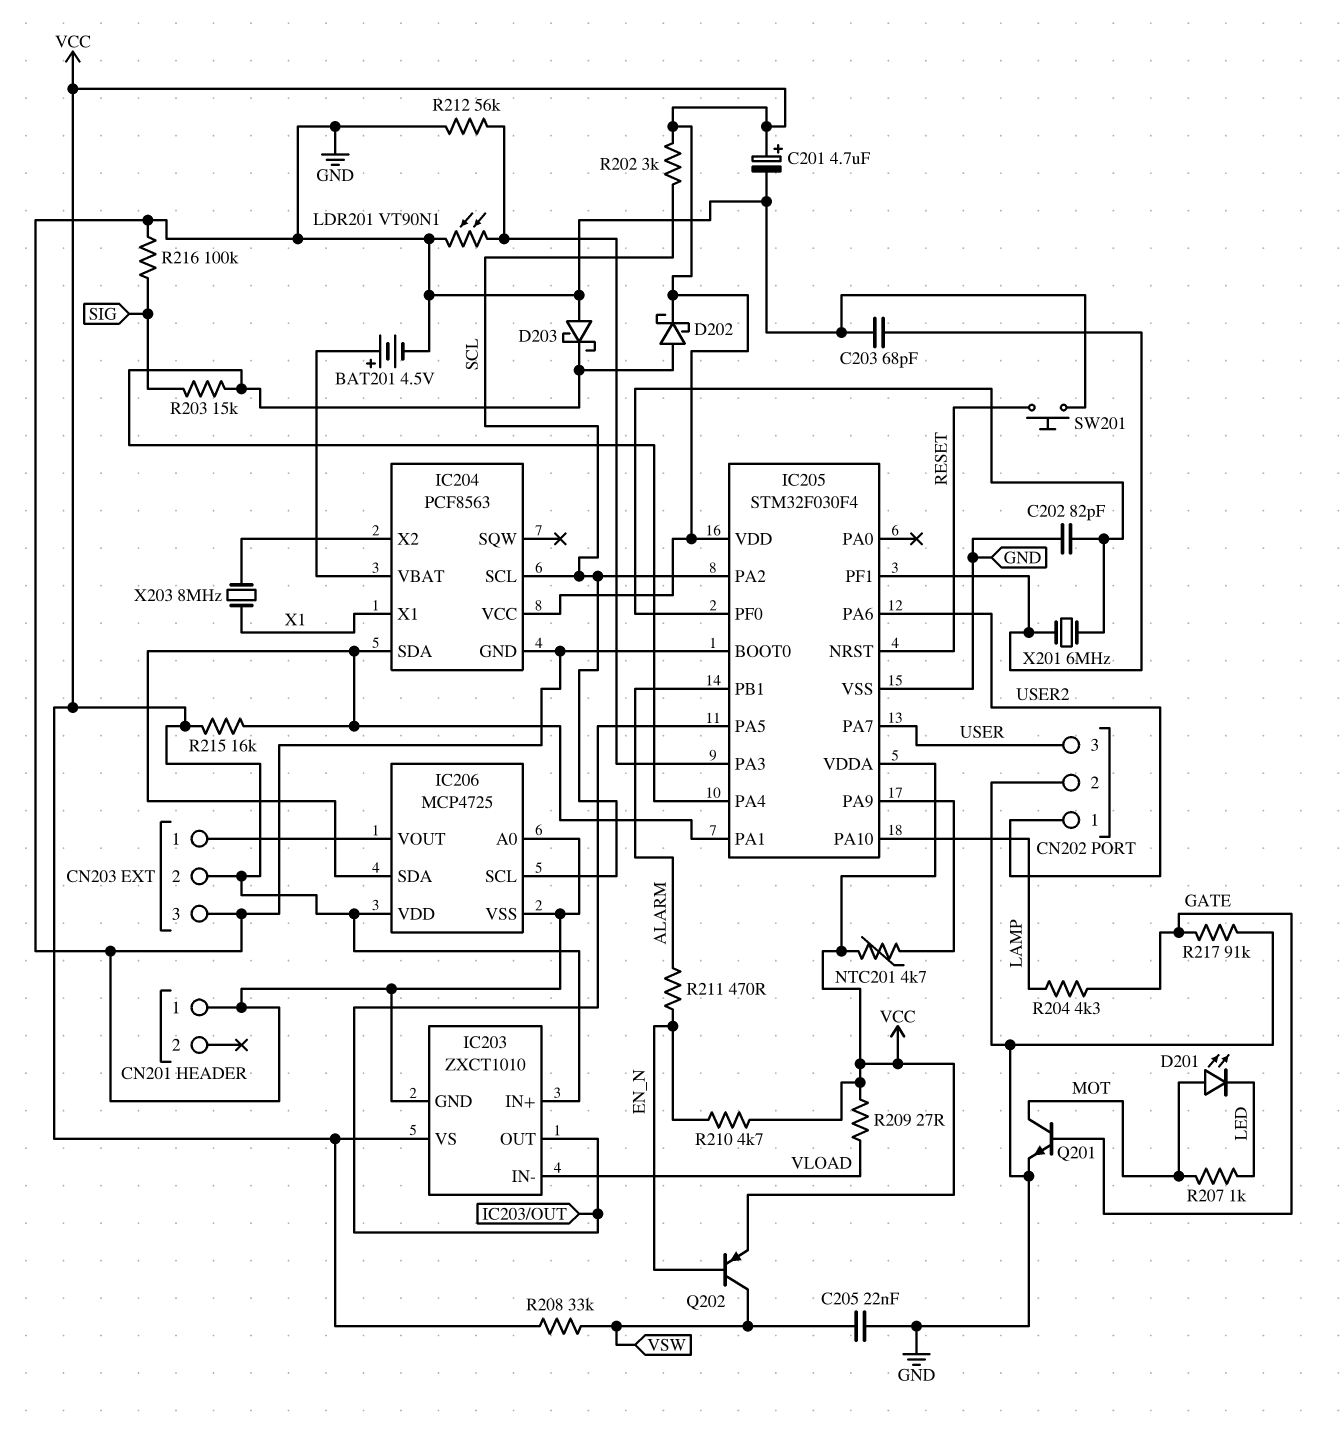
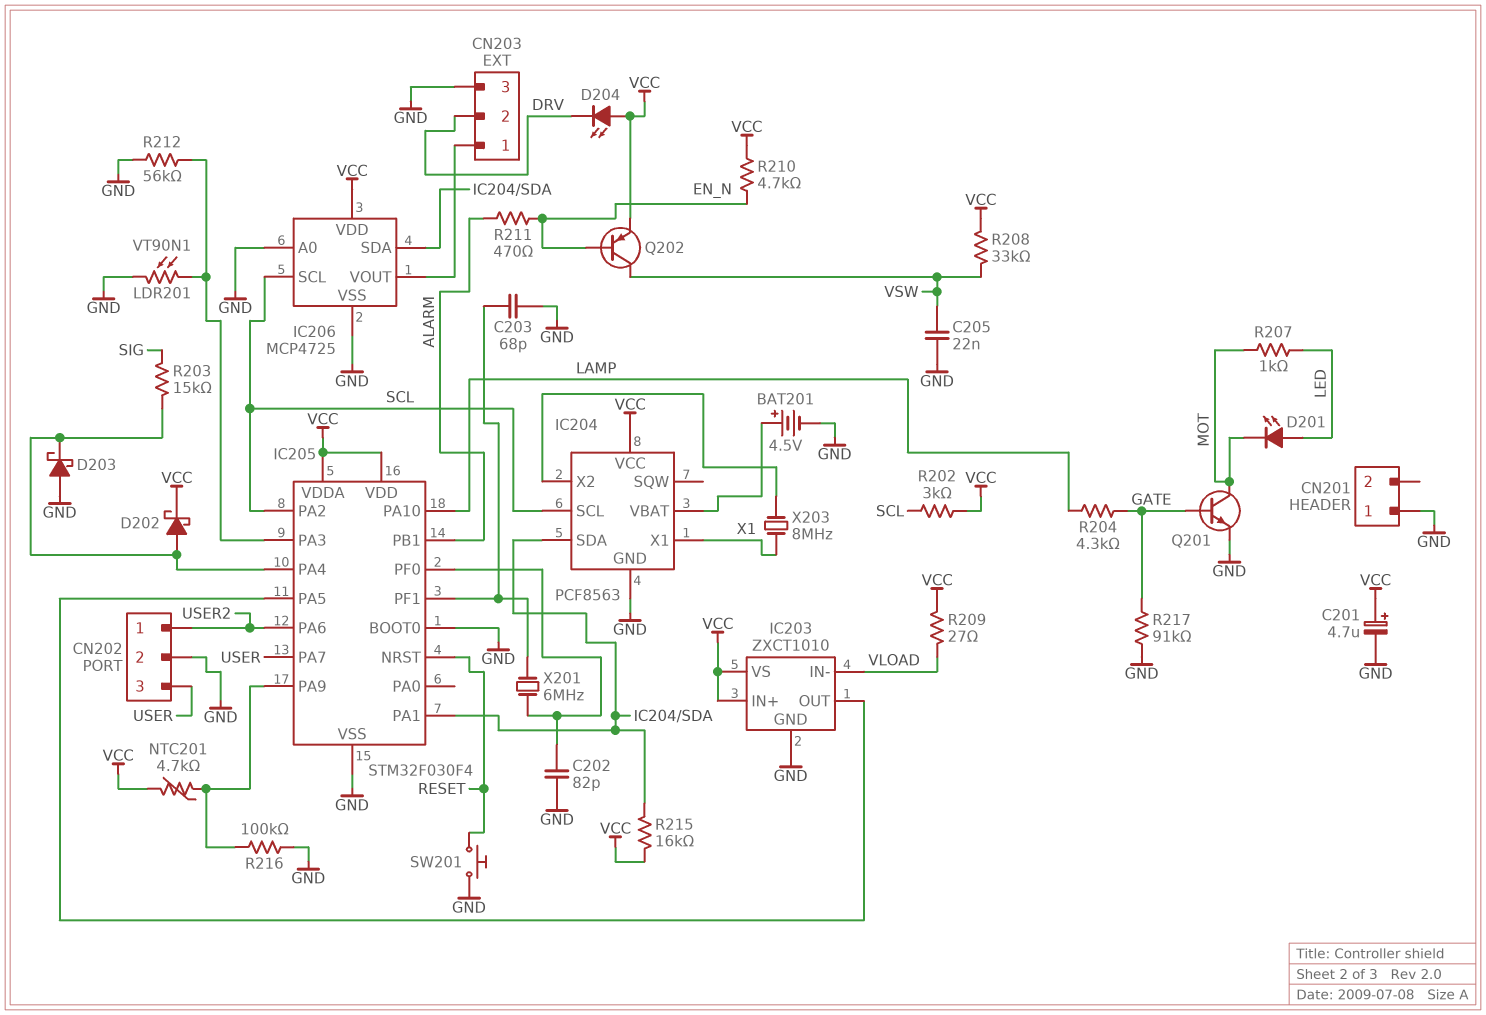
CN203 pin 2: VCC -> DRV
D201: LED (A MOT, K LED) -> LED (A LED, K MOT)
D204: none -> LED (A VCC, K DRV)
R216: 100k (GND, SIG) -> 100k (GND, IC205/PA9)

